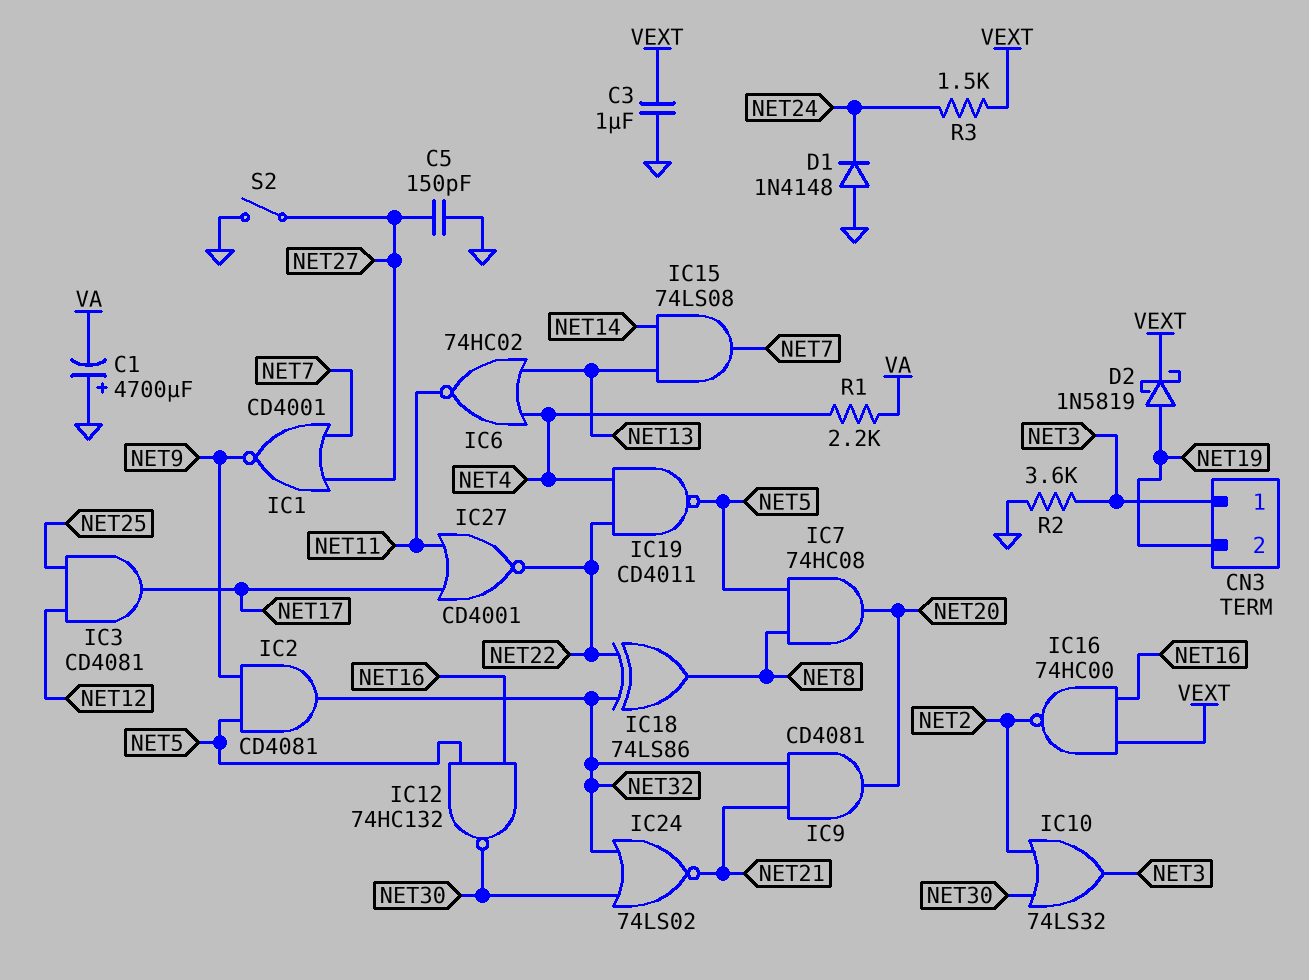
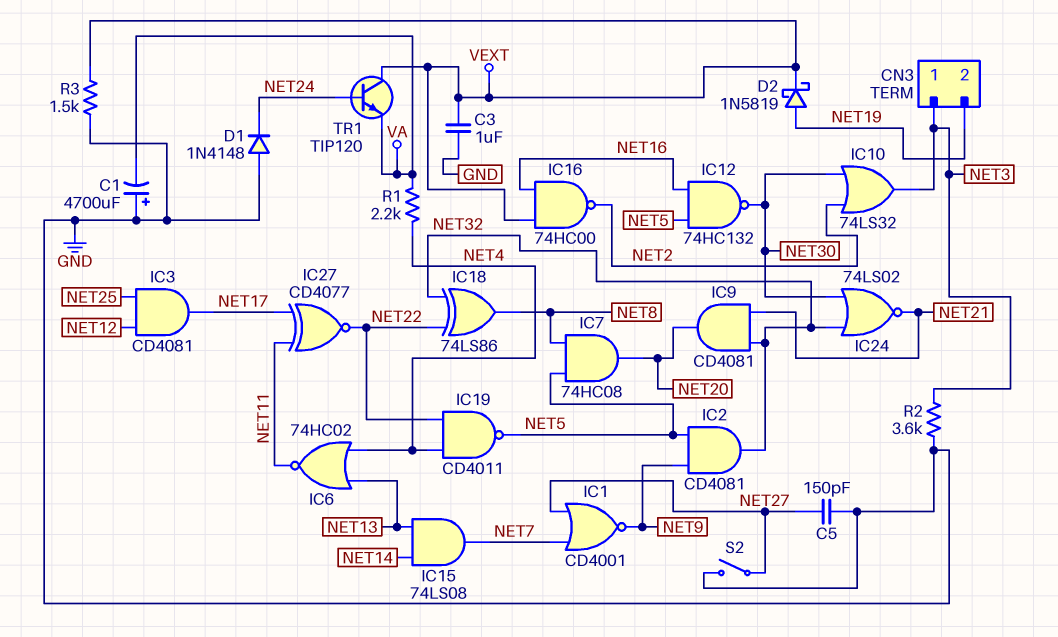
IC27: NOR CD4001 (in NET11, in NET17, out NET22) -> XNOR CD4077 (in NET11, in NET17, out NET22)
R3: 1.5k (NET24, VEXT) -> 1.5k (GND, VEXT)
TR1: none -> NPN TIP120 (B NET24, C VEXT, E VA)

